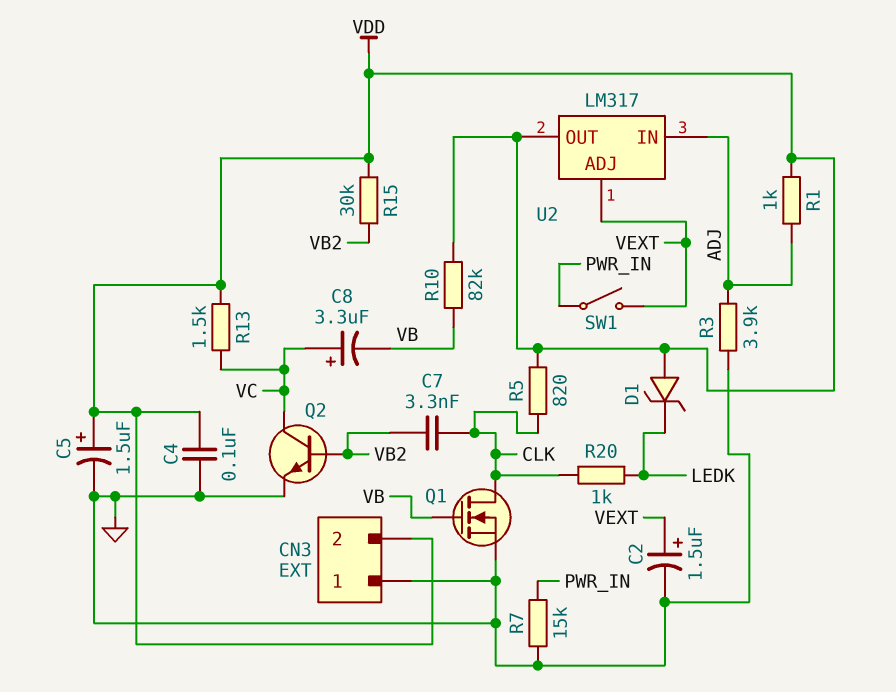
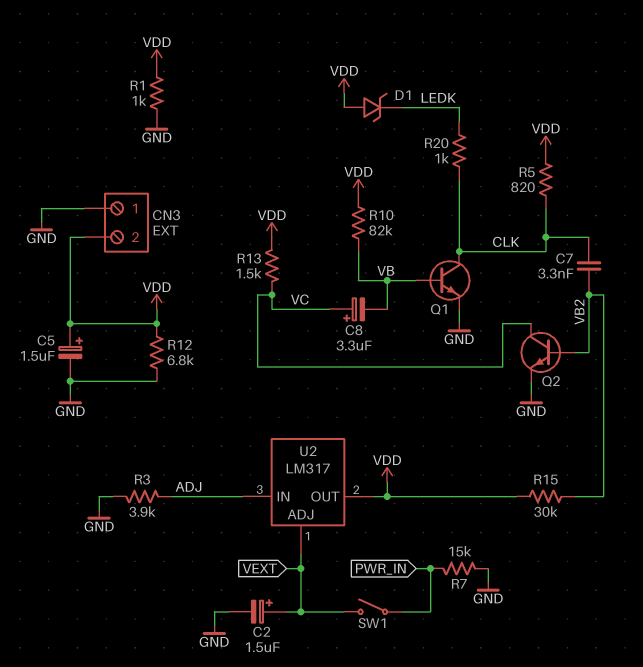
C4: 100nF (GND, VDD) -> none
Q1: NMOS (G VB, D CLK, S GND) -> NPN (B VB, C CLK, E GND)
R1: 1k (ADJ, VDD) -> 1k (GND, VDD)
R12: none -> 6.8k (GND, VDD)

